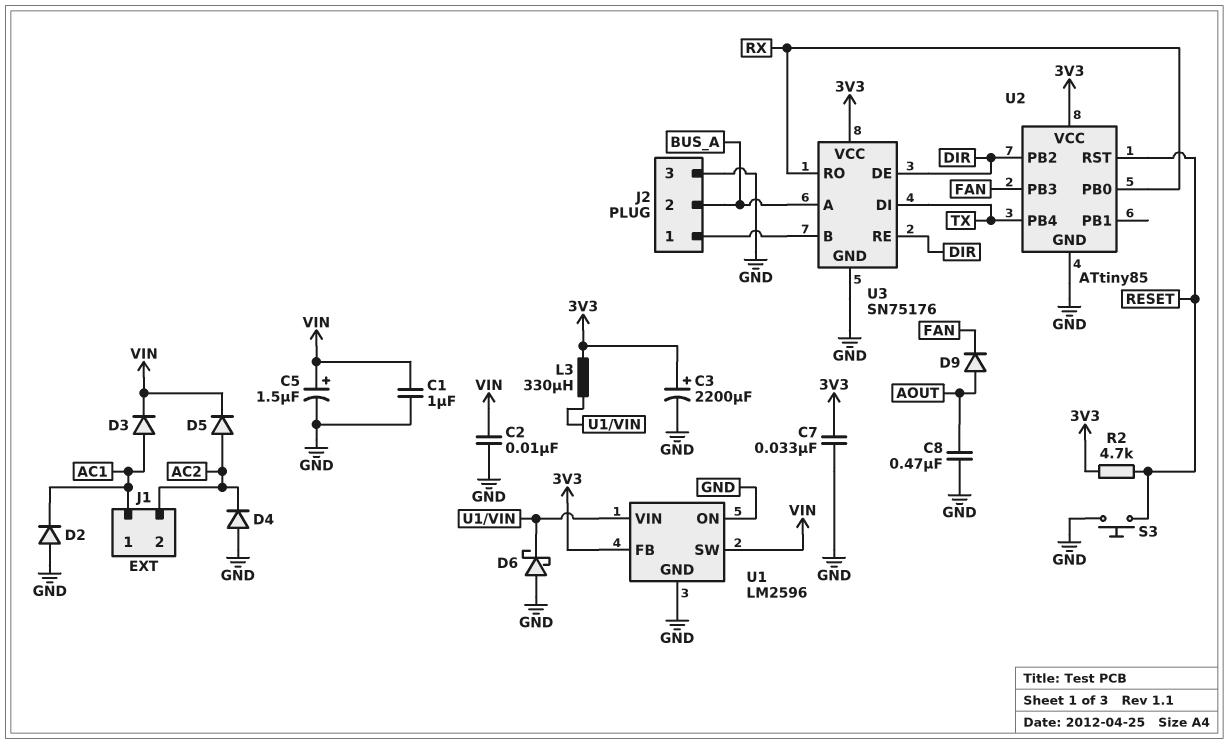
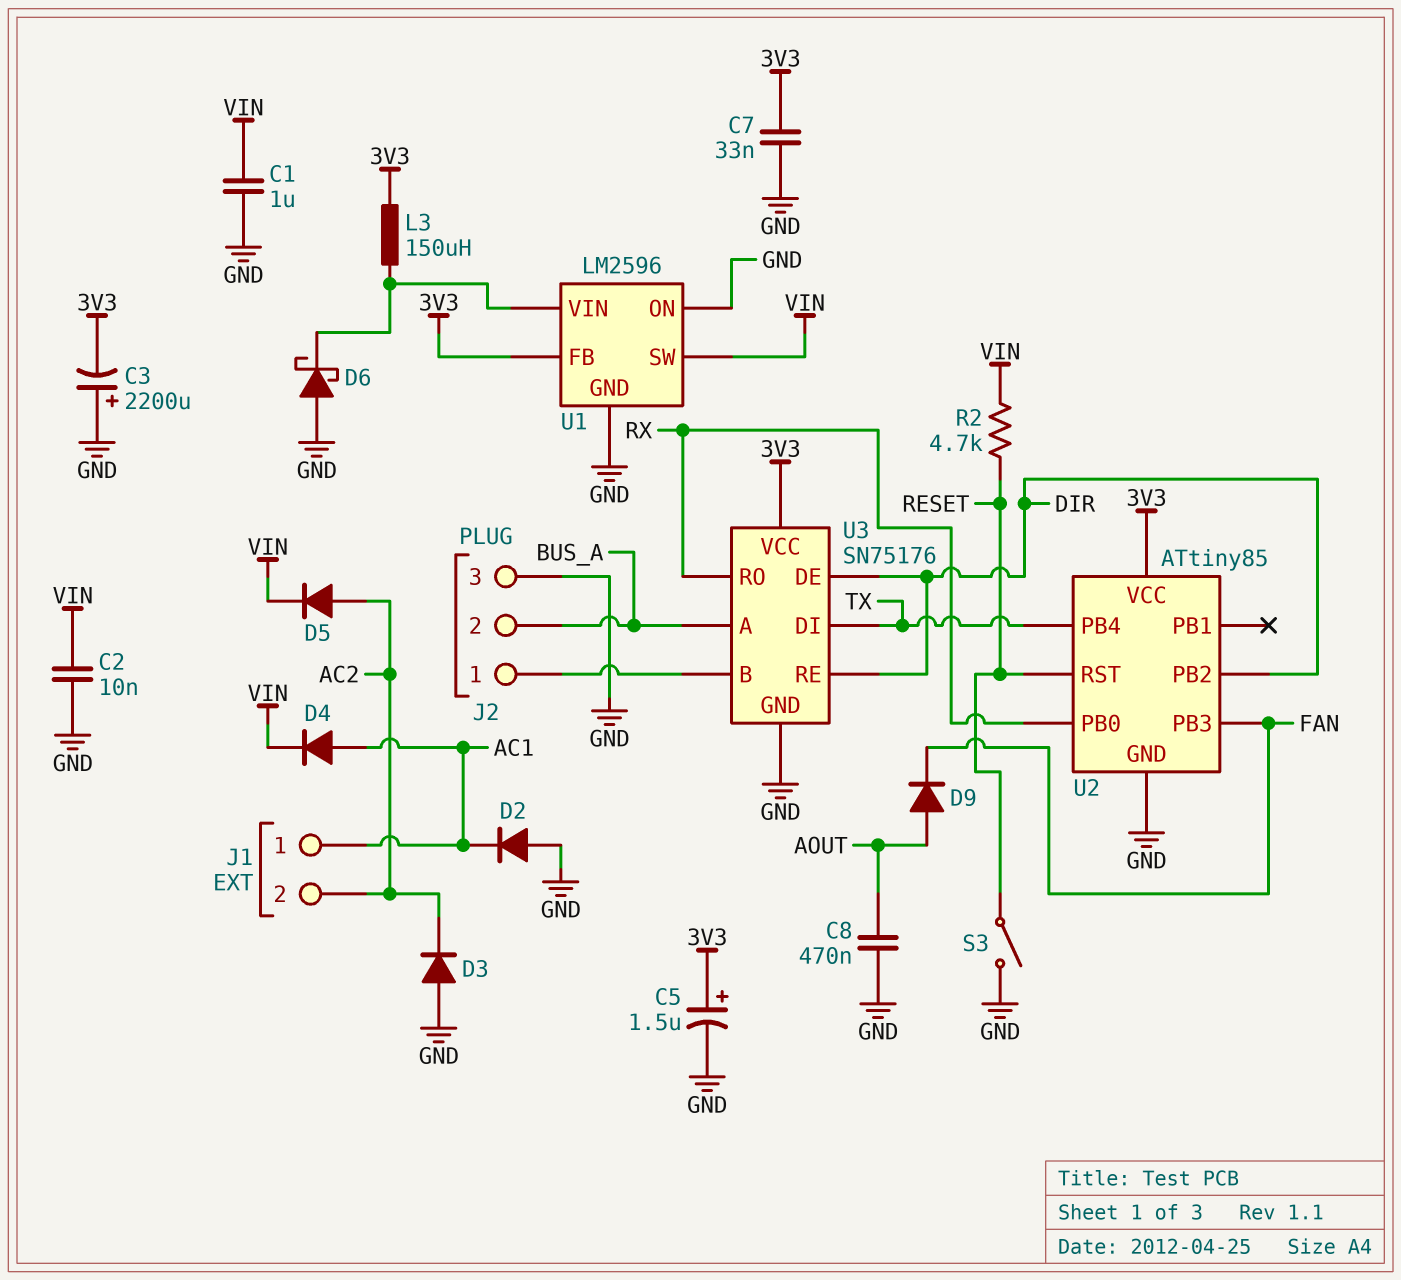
C3: 2200uF (plus 3V3, minus GND) -> 2200uF (plus GND, minus 3V3)
C5: 1.5uF (plus VIN, minus GND) -> 1.5uF (plus 3V3, minus GND)
D3: diode (A AC1, K VIN) -> diode (A GND, K AC2)
D4: diode (A GND, K AC2) -> diode (A AC1, K VIN)
L3: 330uH (3V3, U1/VIN) -> 150uH (3V3, U1/VIN)
R2: 4.7k (3V3, RESET) -> 4.7k (RESET, VIN)
S3: button (GND, RESET) -> switch (GND, RESET)

